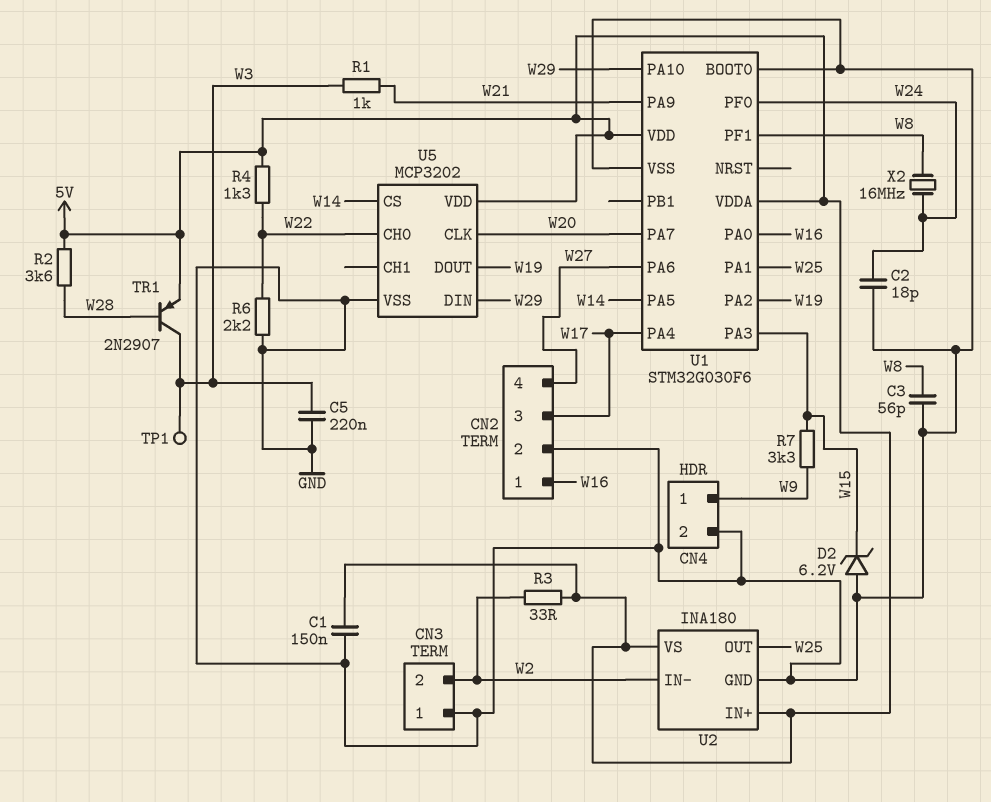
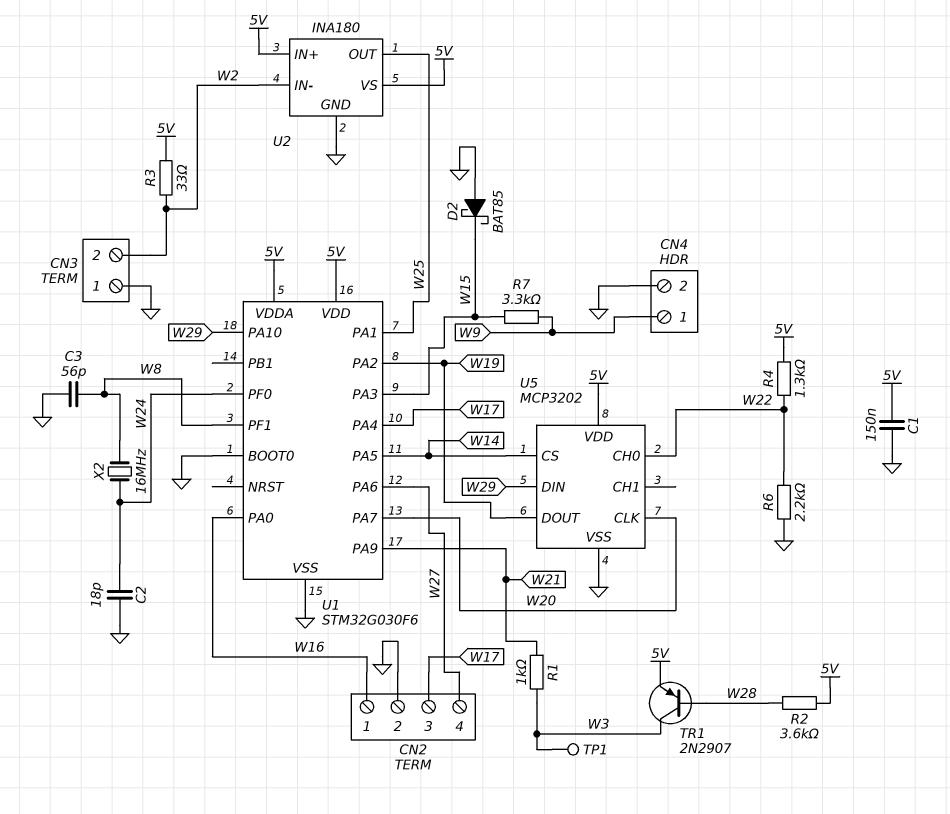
C5: 220nF (GND, W3) -> none
D2: zener 6.2V (A GND, K W15) -> schottky BAT85 (A GND, K W15)

